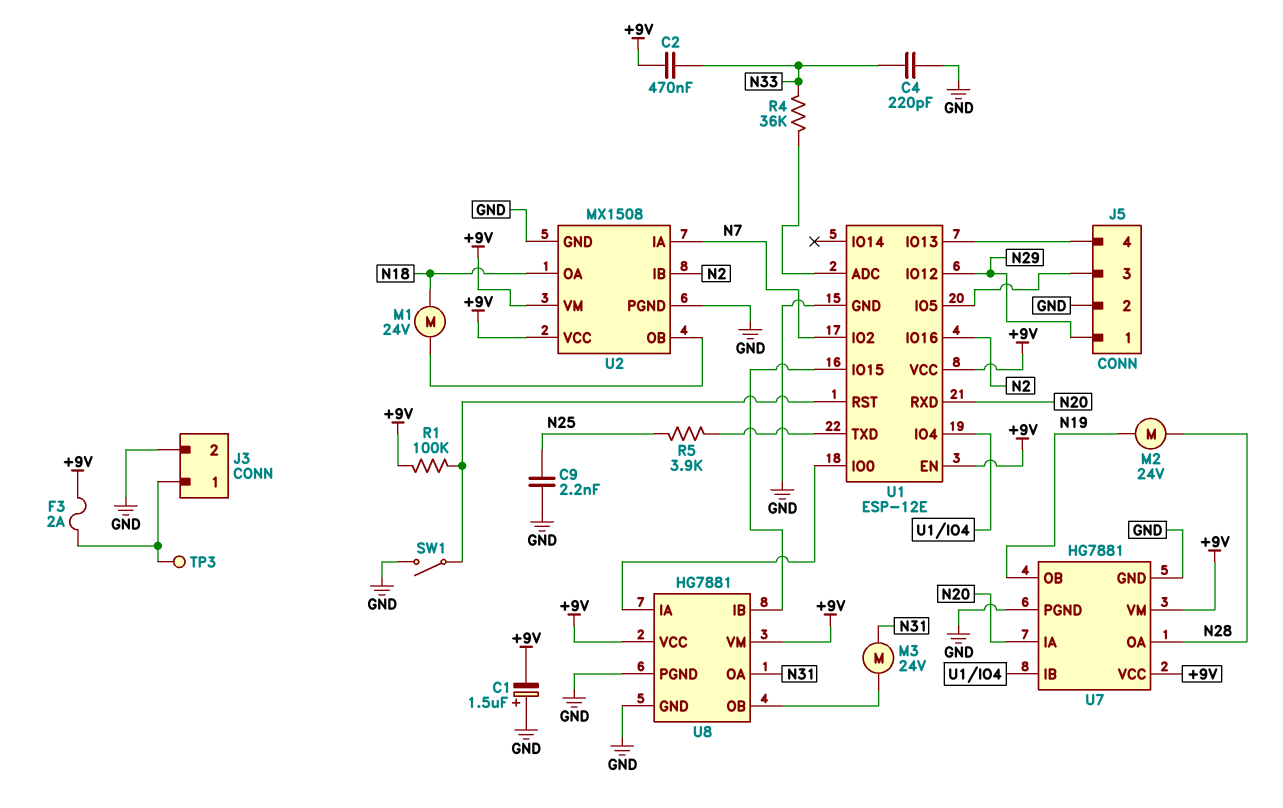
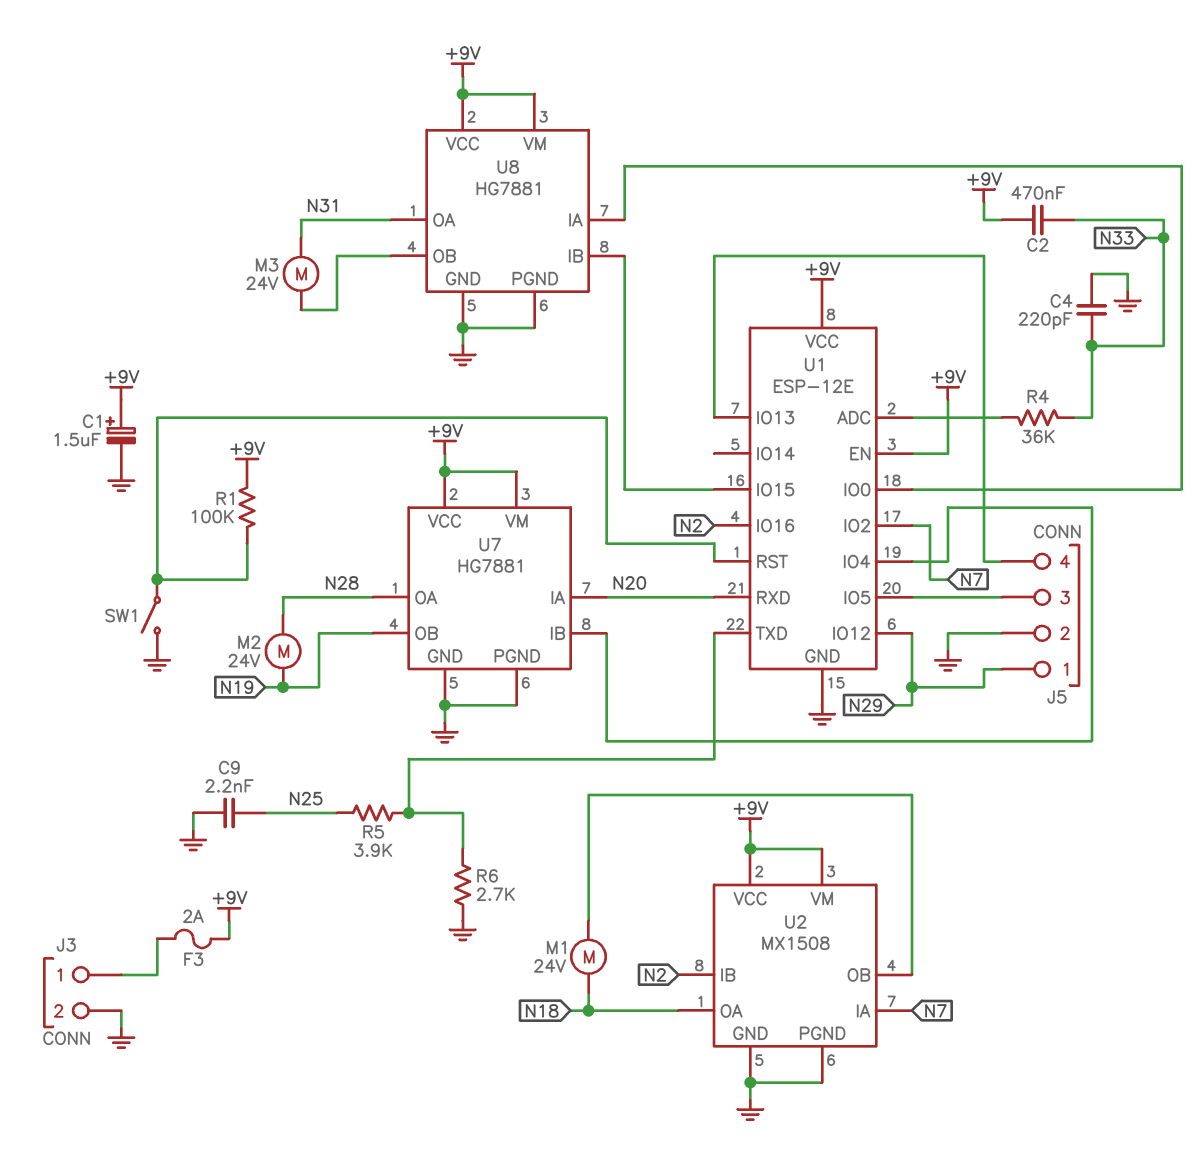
C1: 1.5uF (plus GND, minus +9V) -> 1.5uF (plus +9V, minus GND)
R6: none -> 2.7k (GND, U1/TXD)
TP3: test point (J3/1) -> none

